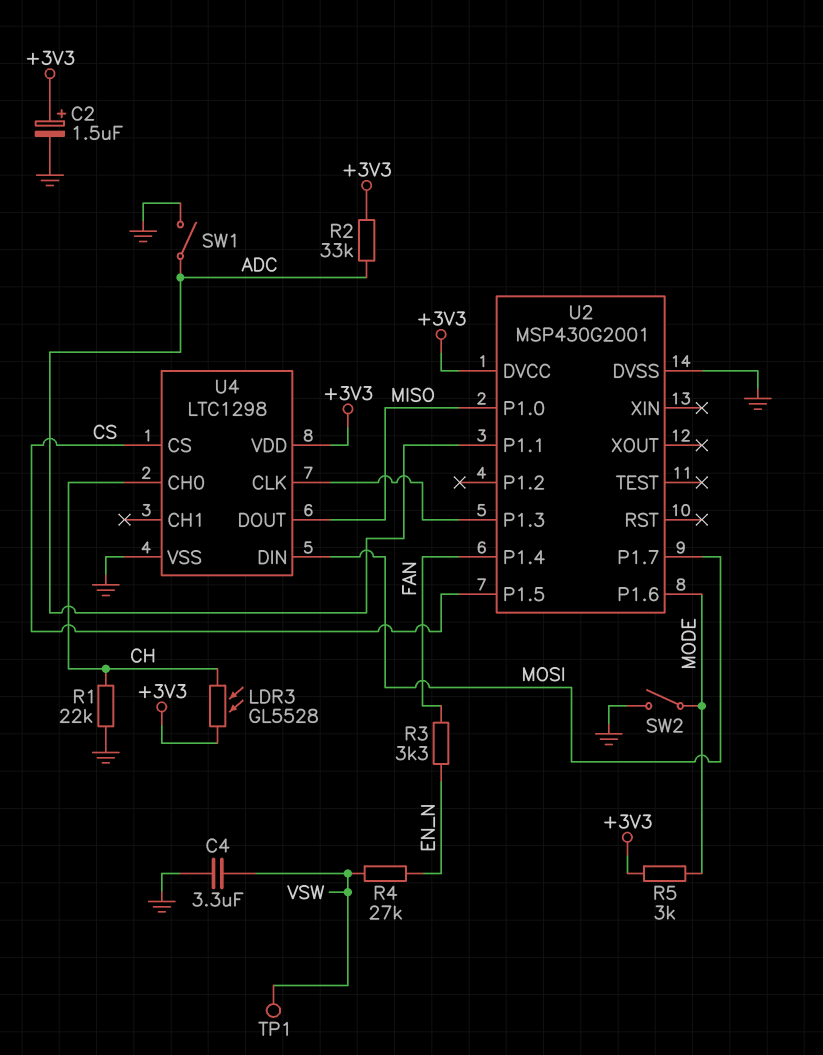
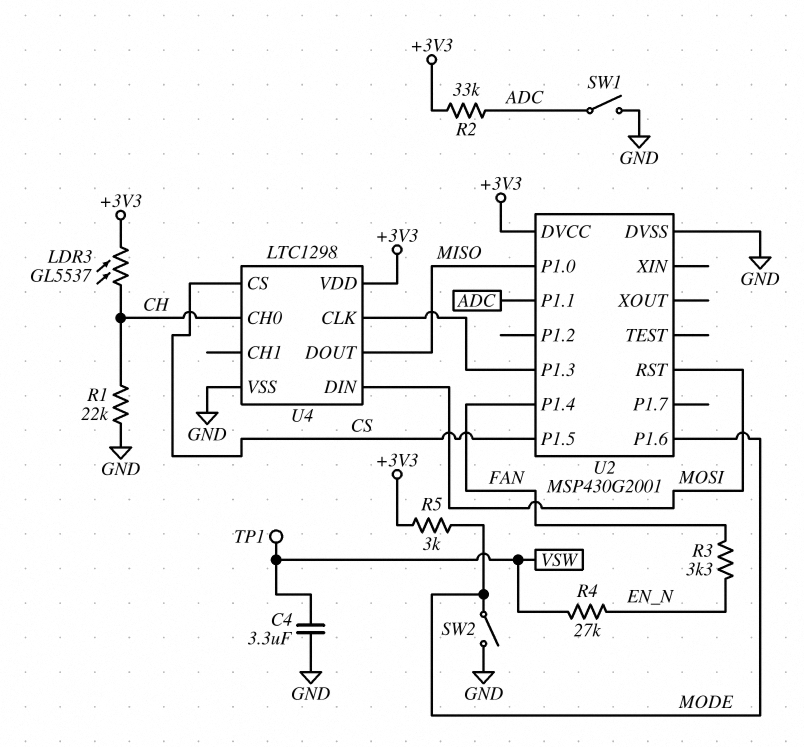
C2: 1.5uF (plus +3V3, minus GND) -> none
LDR3: GL5528 (+3V3, CH) -> GL5537 (+3V3, CH)
U2 pin P1.7: MOSI -> none
U2 pin RST: none -> MOSI

